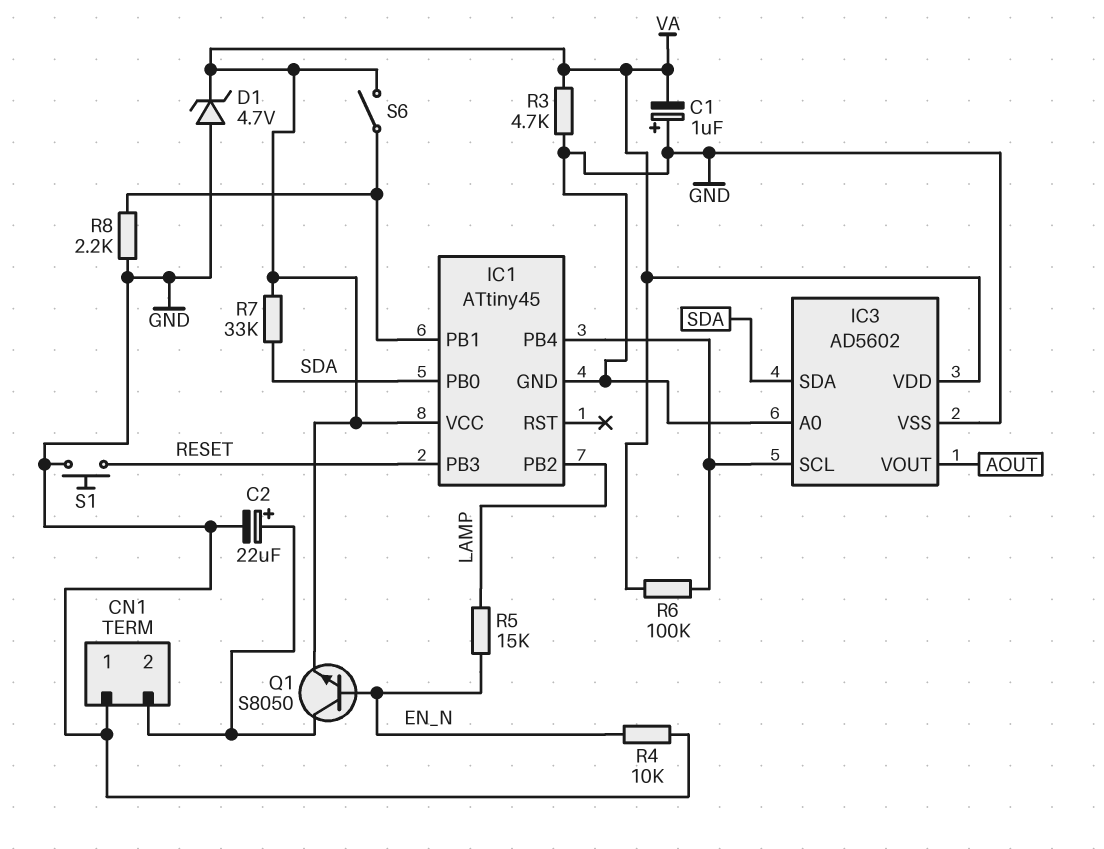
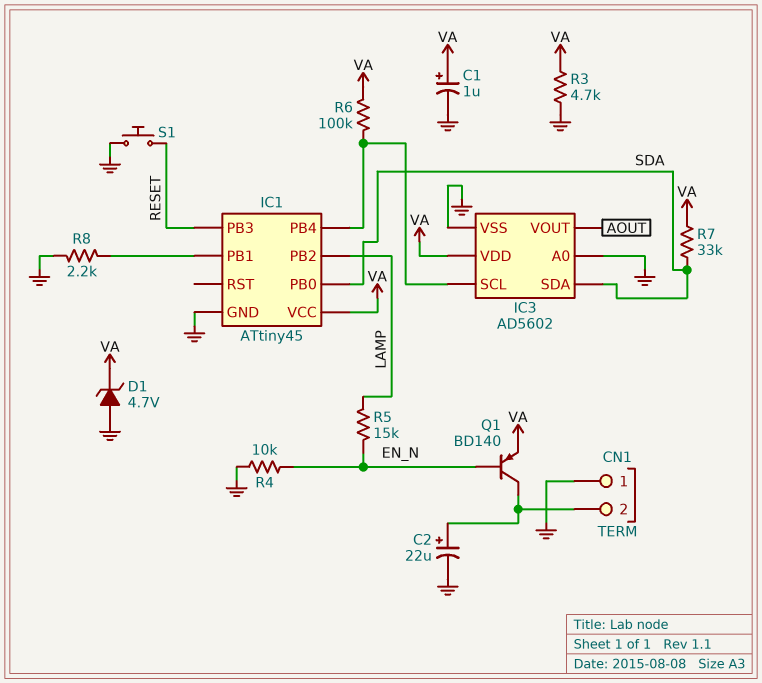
C1: 1uF (plus GND, minus VA) -> 1uF (plus VA, minus GND)
Q1: NPN S8050 (B EN_N, C CN1/2, E VA) -> PNP BD140 (B EN_N, C CN1/2, E VA)
S6: switch (IC1/PB1, VA) -> none

